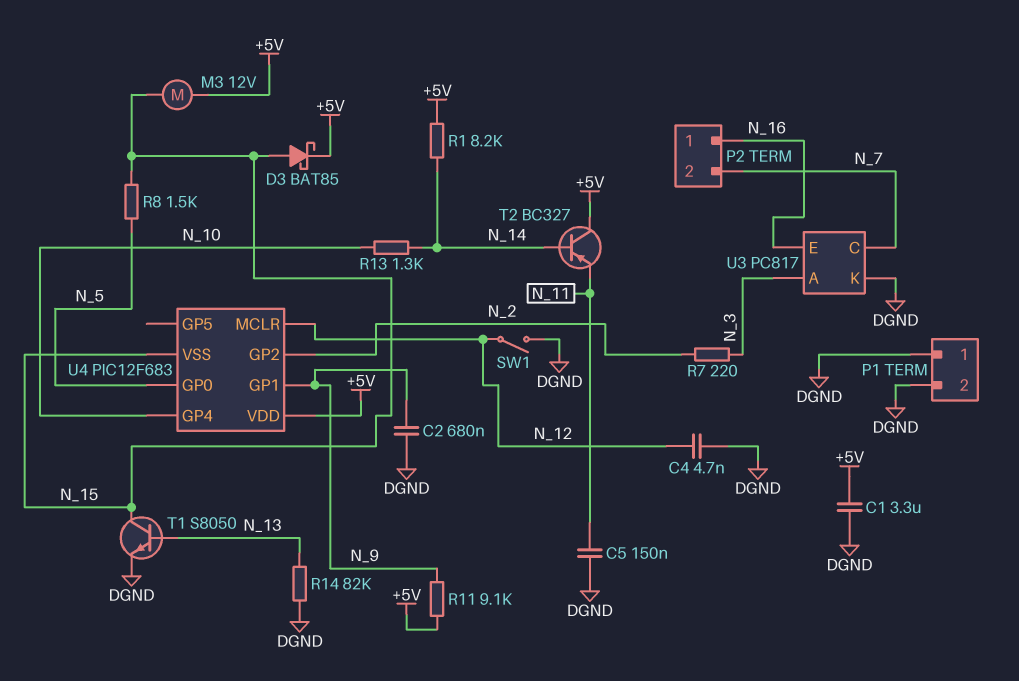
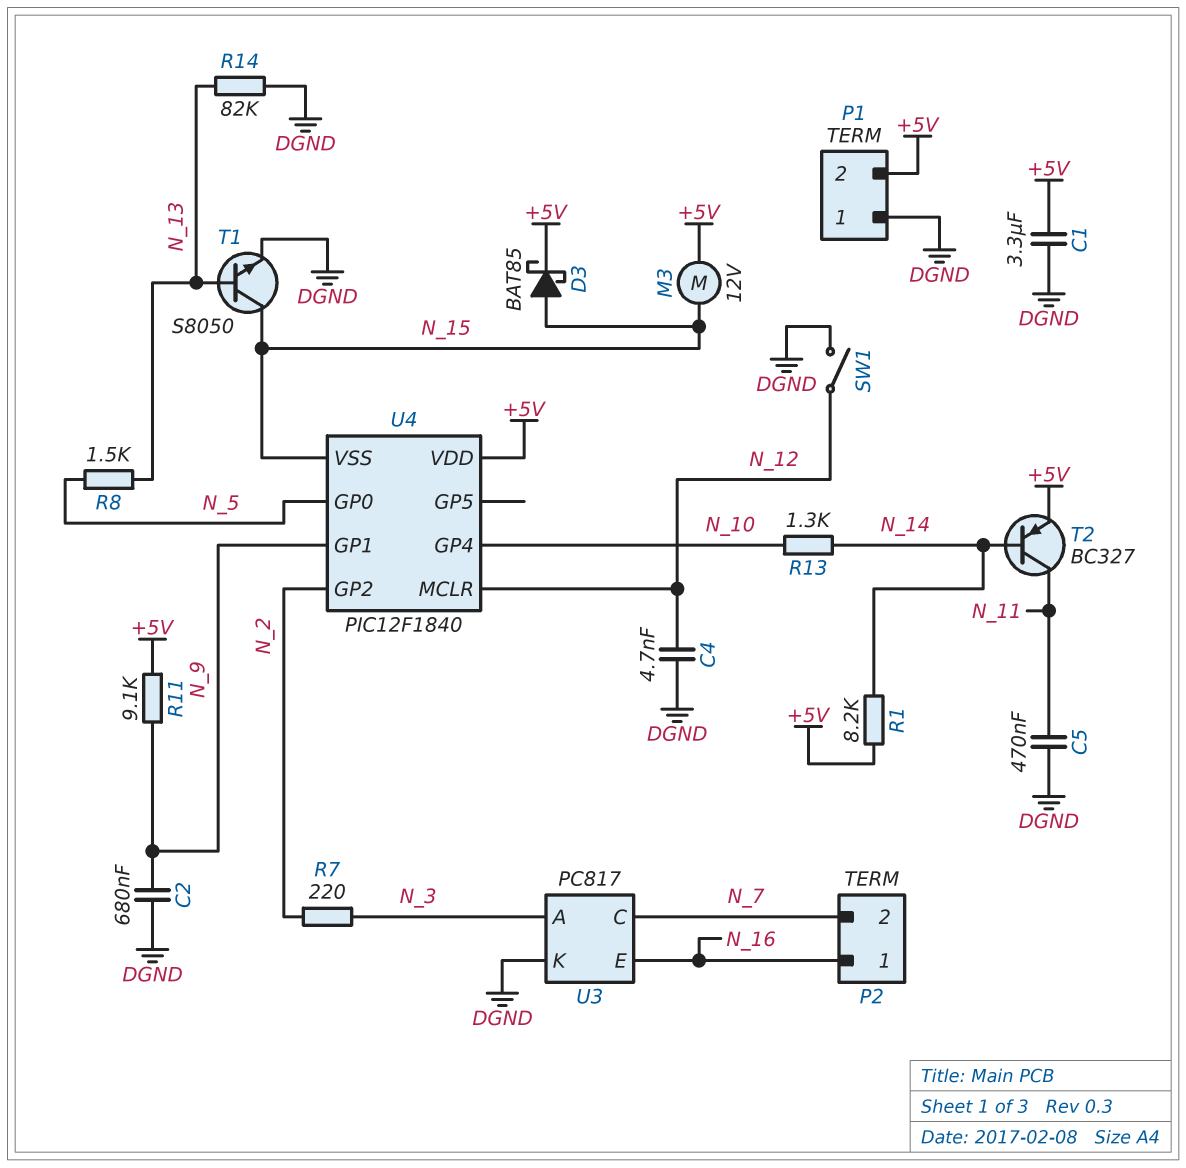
C5: 150nF (DGND, N_11) -> 470nF (DGND, N_11)
P1 pin 2: DGND -> +5V
R8: 1.5k (N_5, N_15) -> 1.5k (N_5, N_13)
T2: PNP BC327 (B N_14, C +5V, E N_11) -> PNP BC327 (B N_14, C N_11, E +5V)
U4: PIC12F683 -> PIC12F1840

